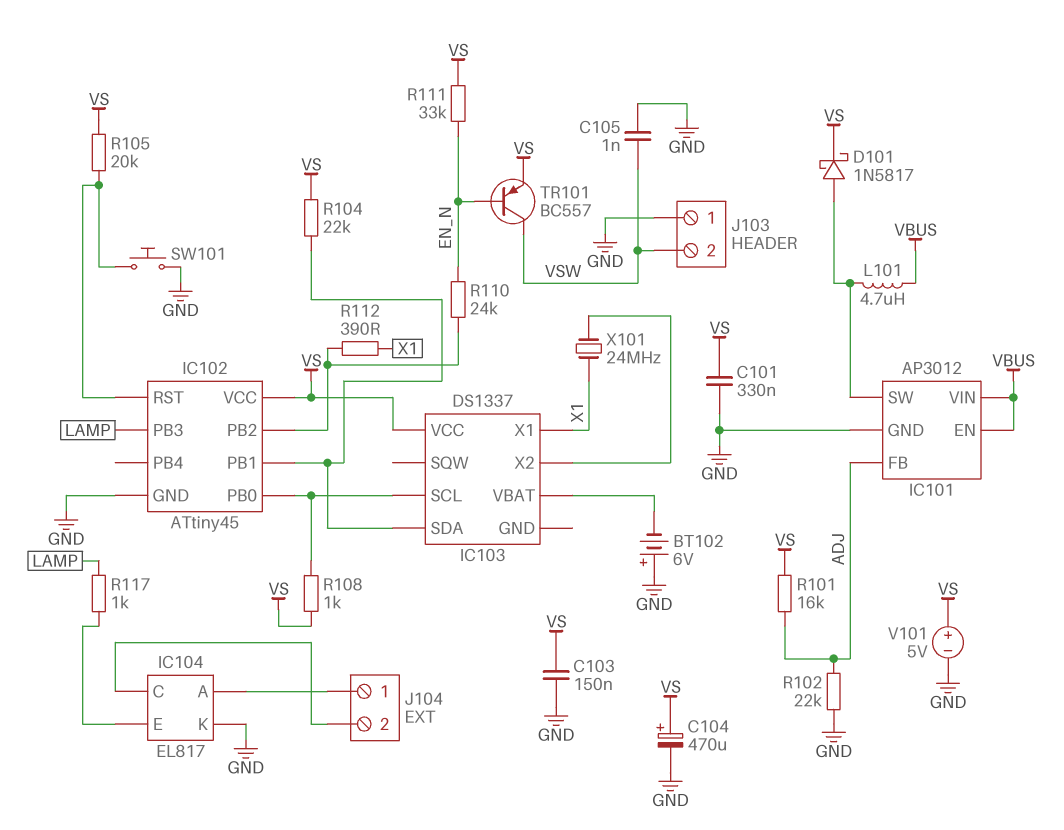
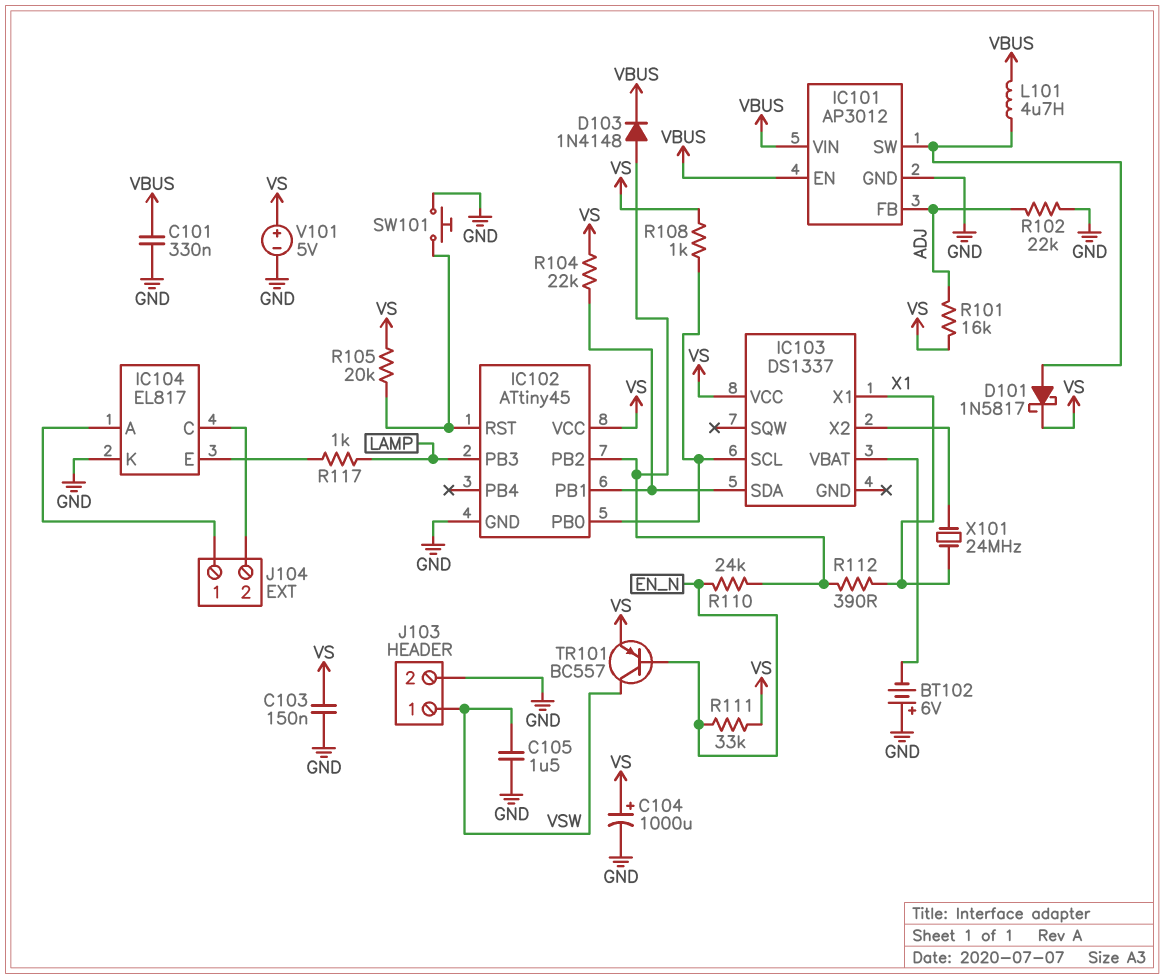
C101: 330nF (GND, VS) -> 330nF (GND, VBUS)
C104: 470uF (plus VS, minus GND) -> 1000uF (plus VS, minus GND)
C105: 1nF (GND, VSW) -> 1.5uF (GND, VSW)
D103: none -> diode 1N4148 (A IC102/PB2, K VBUS)
J103 pin 1: GND -> VSW
J103 pin 2: VSW -> GND

